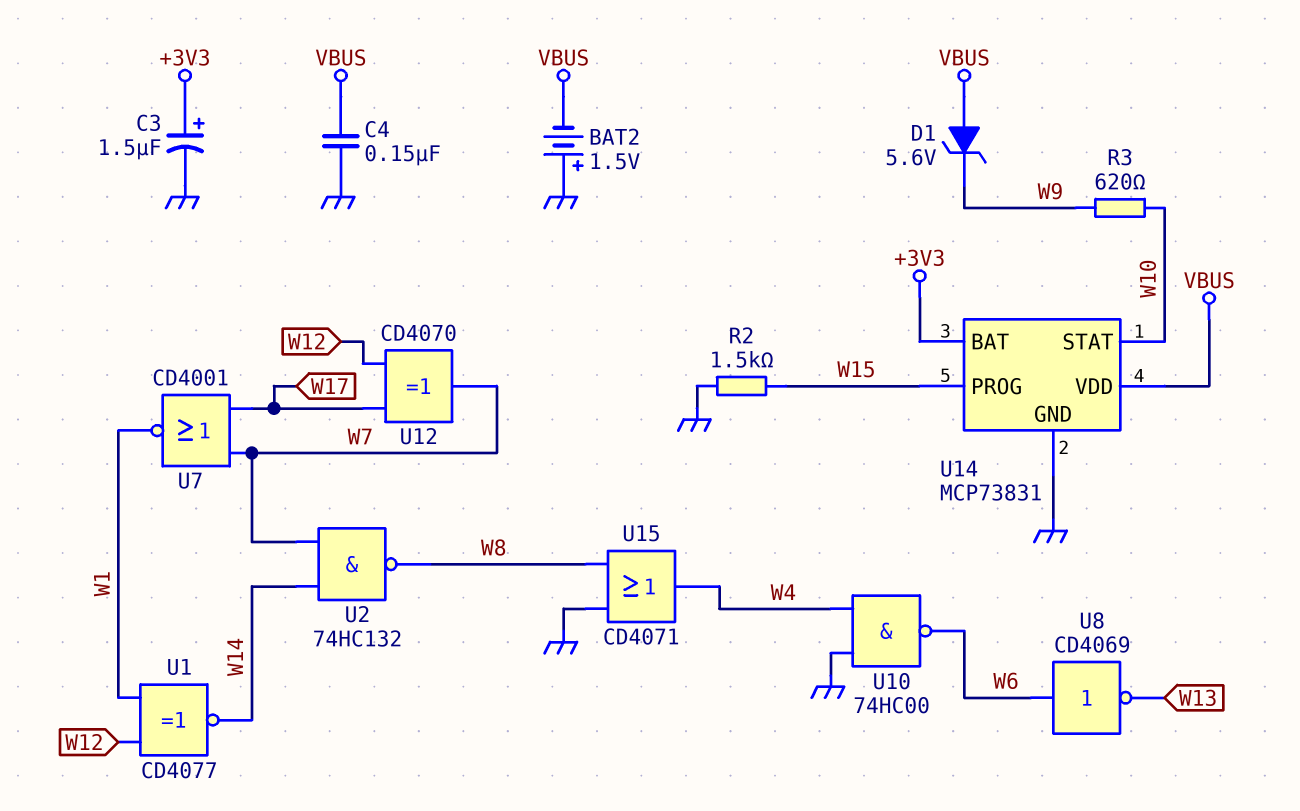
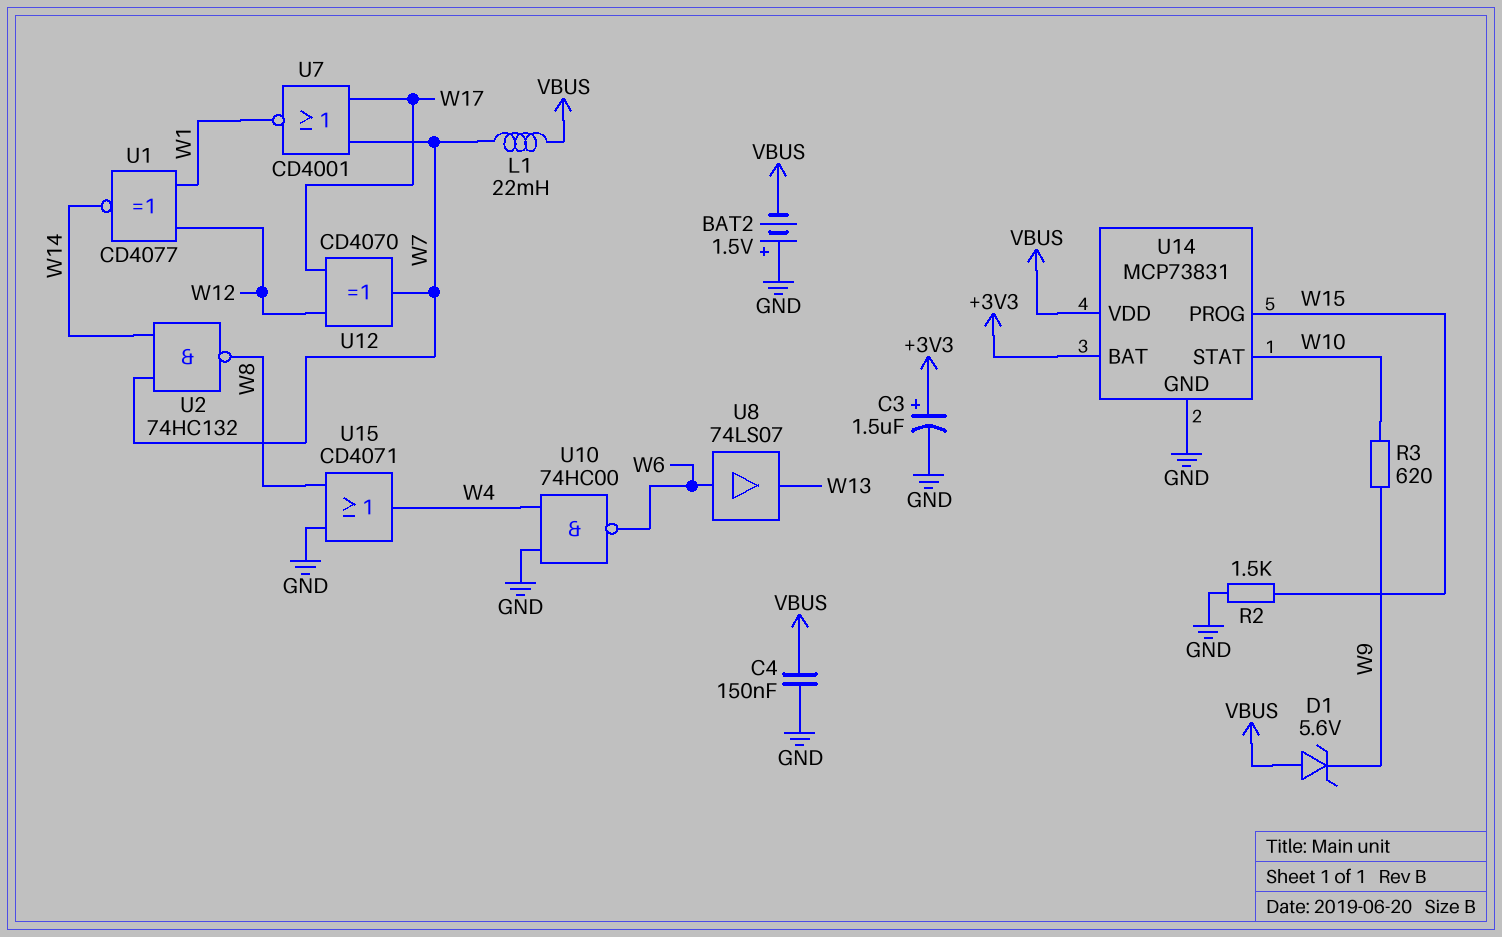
L1: none -> 22mH (VBUS, W7)
U8: NOT CD4069 (in W6, out W13) -> buffer 74LS07 (in W6, out W13)

